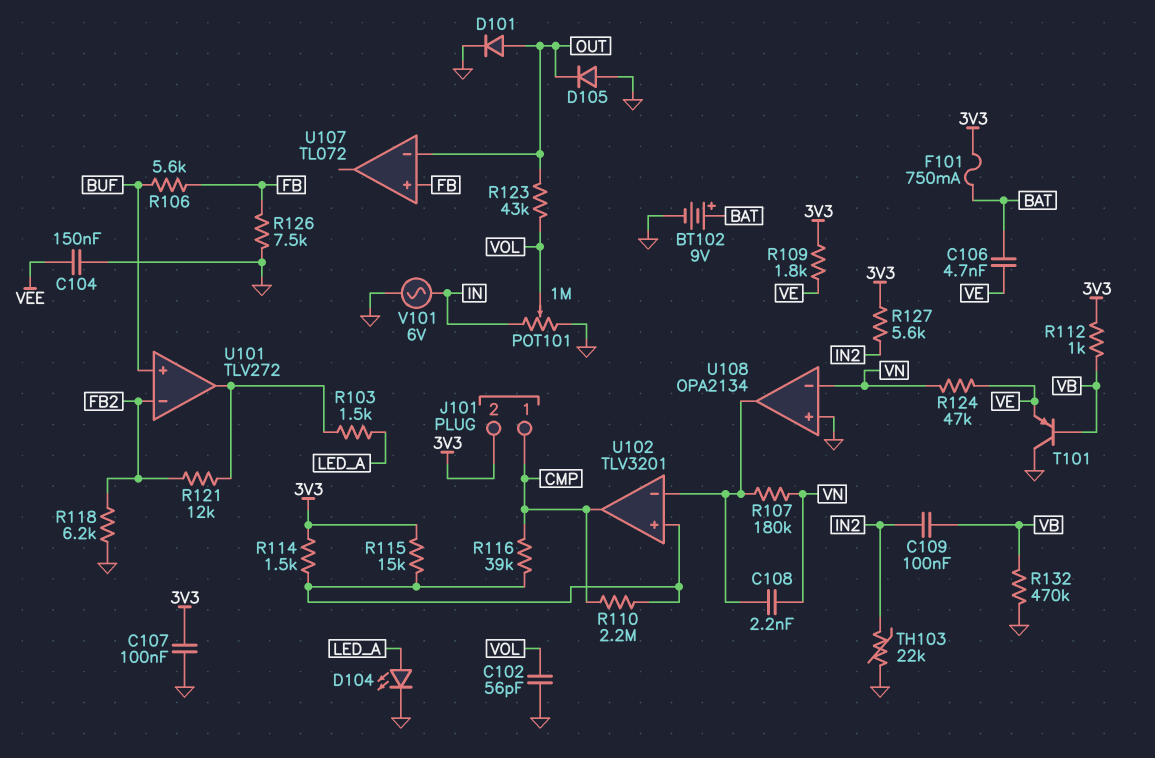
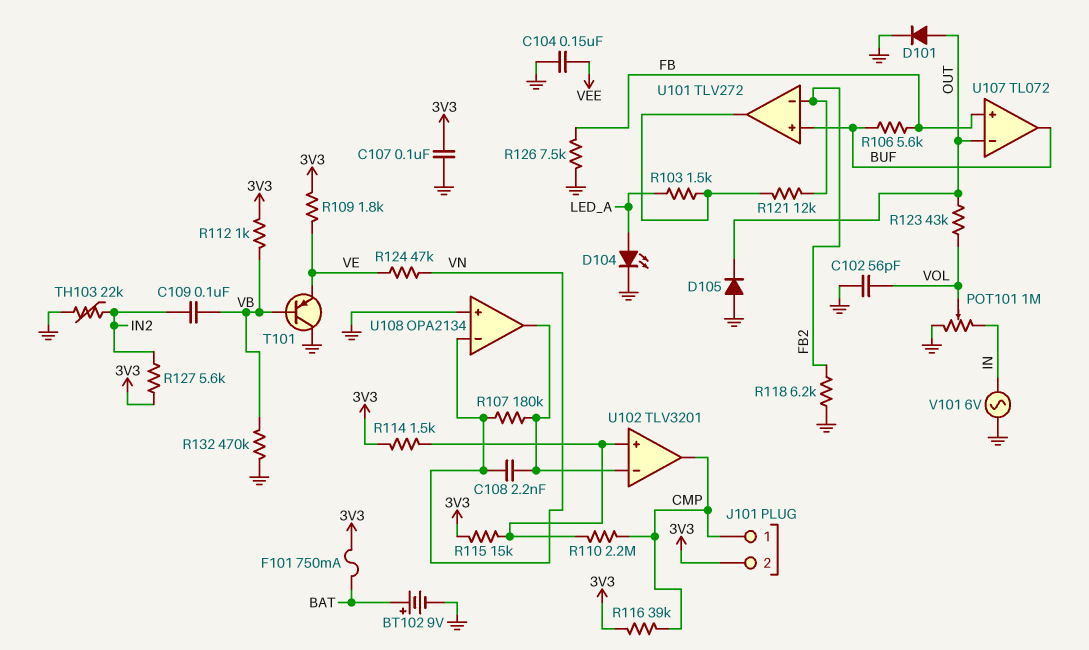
C106: 4.7nF (BAT, VE) -> none
R116: 39k (CMP, U102/in+) -> 39k (3V3, CMP)
U107 pin out: none -> BUF

